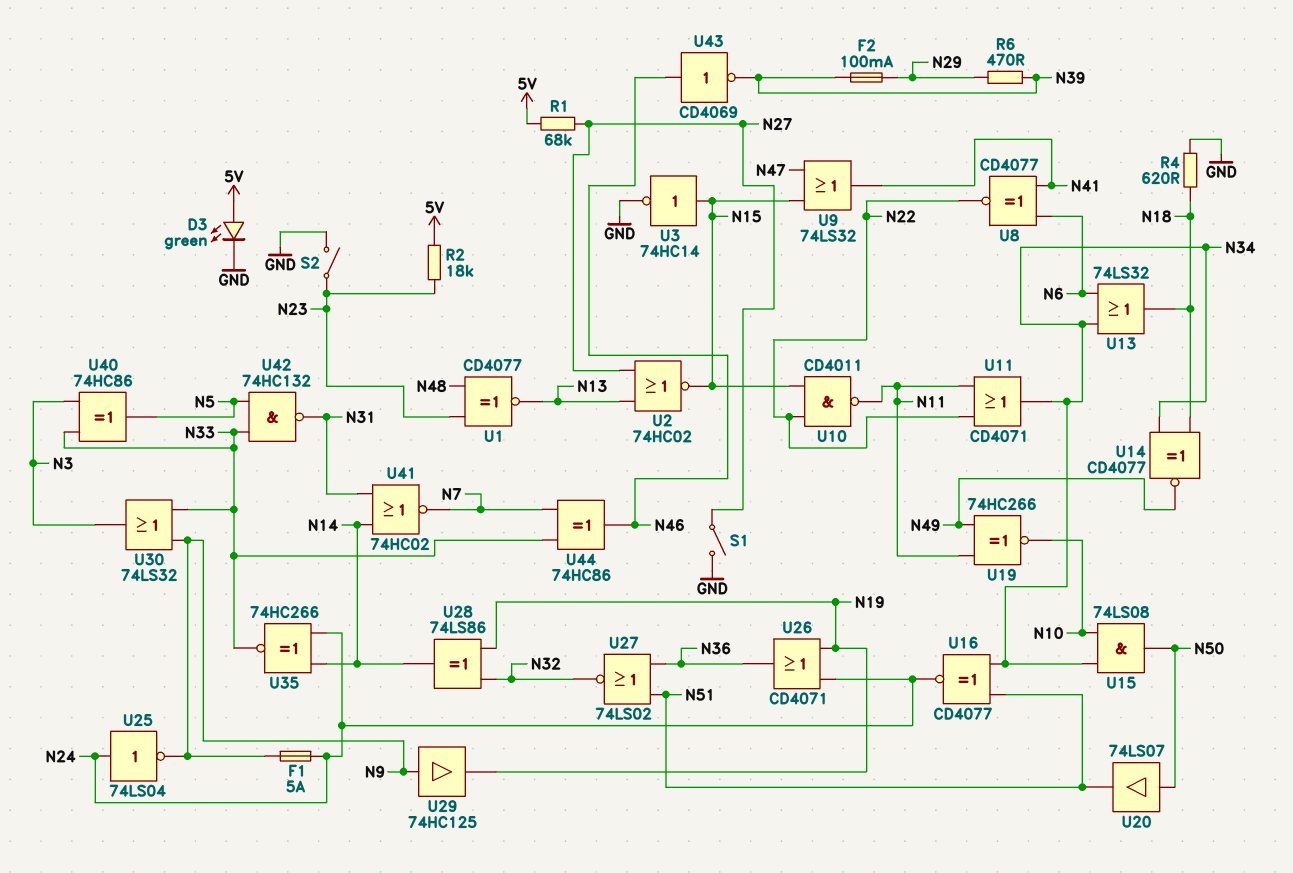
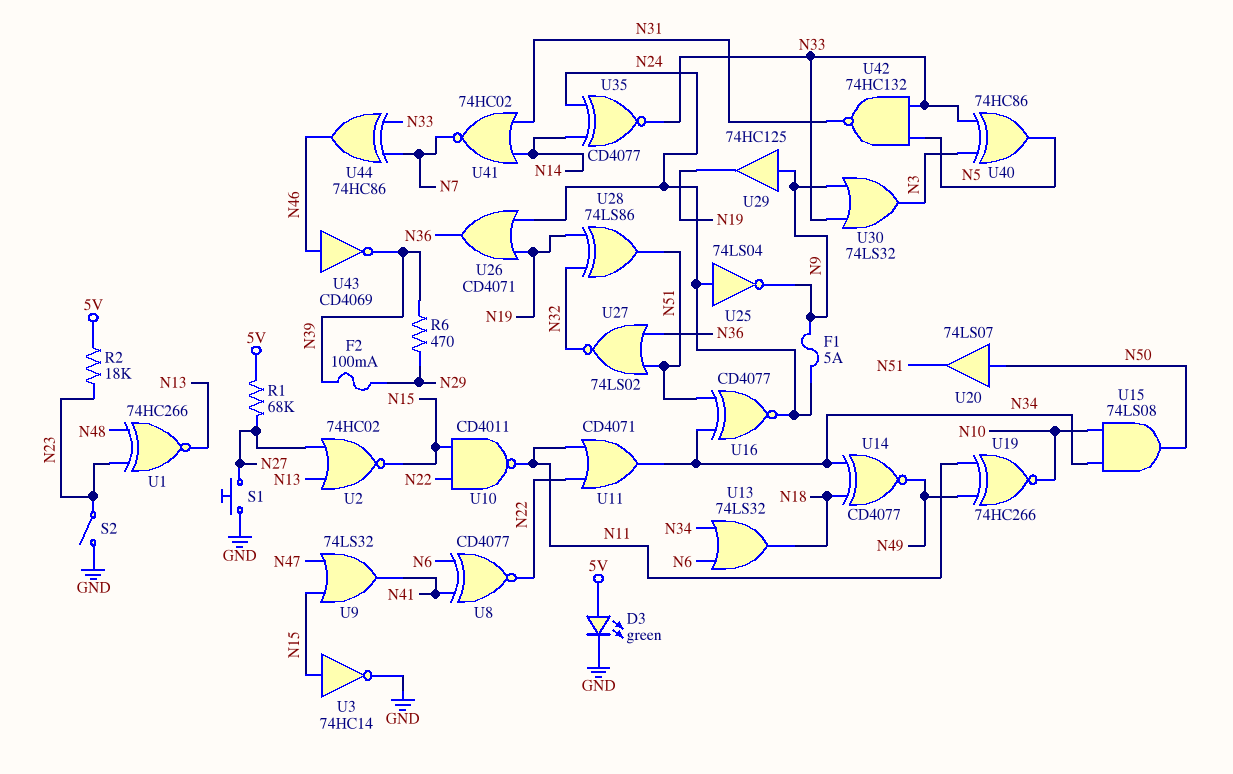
R4: 620 (GND, N18) -> none
S1: switch (GND, N27) -> button (GND, N27)
U1: XNOR CD4077 (in N23, in N48, out N13) -> XNOR 74HC266 (in N23, in N48, out N13)
U28: XOR 74LS86 (in N19, in N32, out N14) -> XOR 74LS86 (in N19, in N32, out N51)
U35: XNOR 74HC266 (in N14, in N24, out N33) -> XNOR CD4077 (in N14, in N24, out N33)

